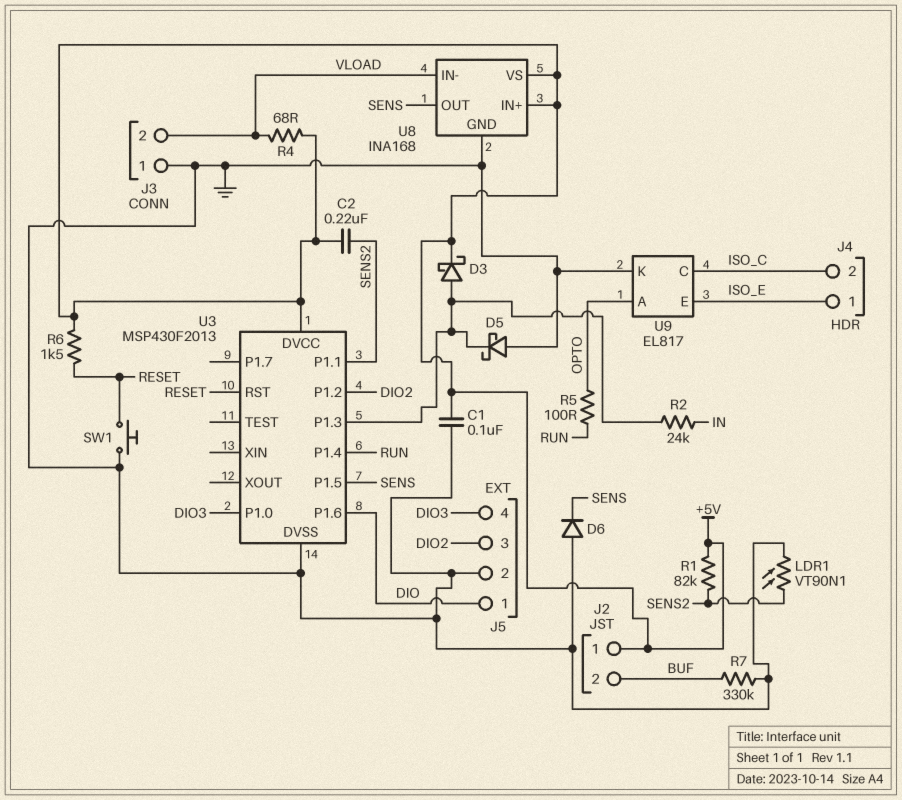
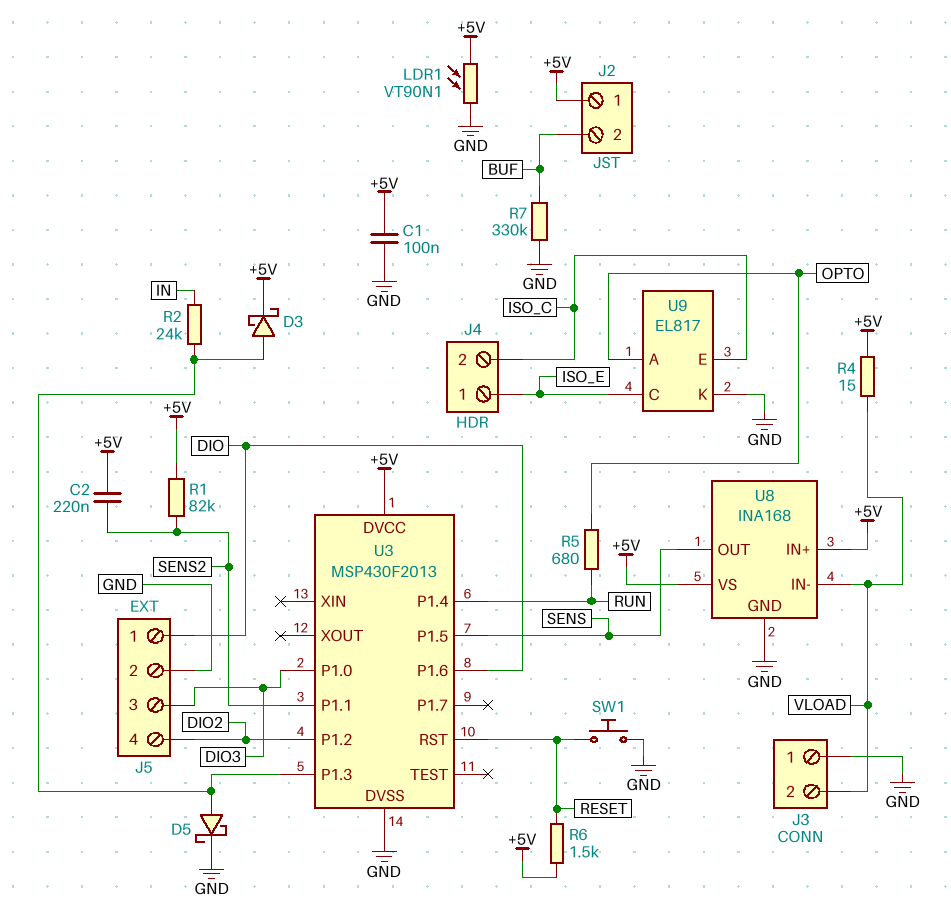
D5: schottky (A GND, K U3/P1.3) -> schottky (A U3/P1.3, K GND)
D6: diode (A GND, K SENS) -> none
J5 pin 3: DIO2 -> DIO3
J5 pin 4: DIO3 -> DIO2
LDR1: VT90N1 (GND, SENS2) -> VT90N1 (+5V, GND)
R4: 68 (+5V, VLOAD) -> 15 (+5V, VLOAD)
R5: 100 (OPTO, RUN) -> 680 (OPTO, RUN)
U9 pin C: ISO_C -> ISO_E
U9 pin E: ISO_E -> ISO_C

